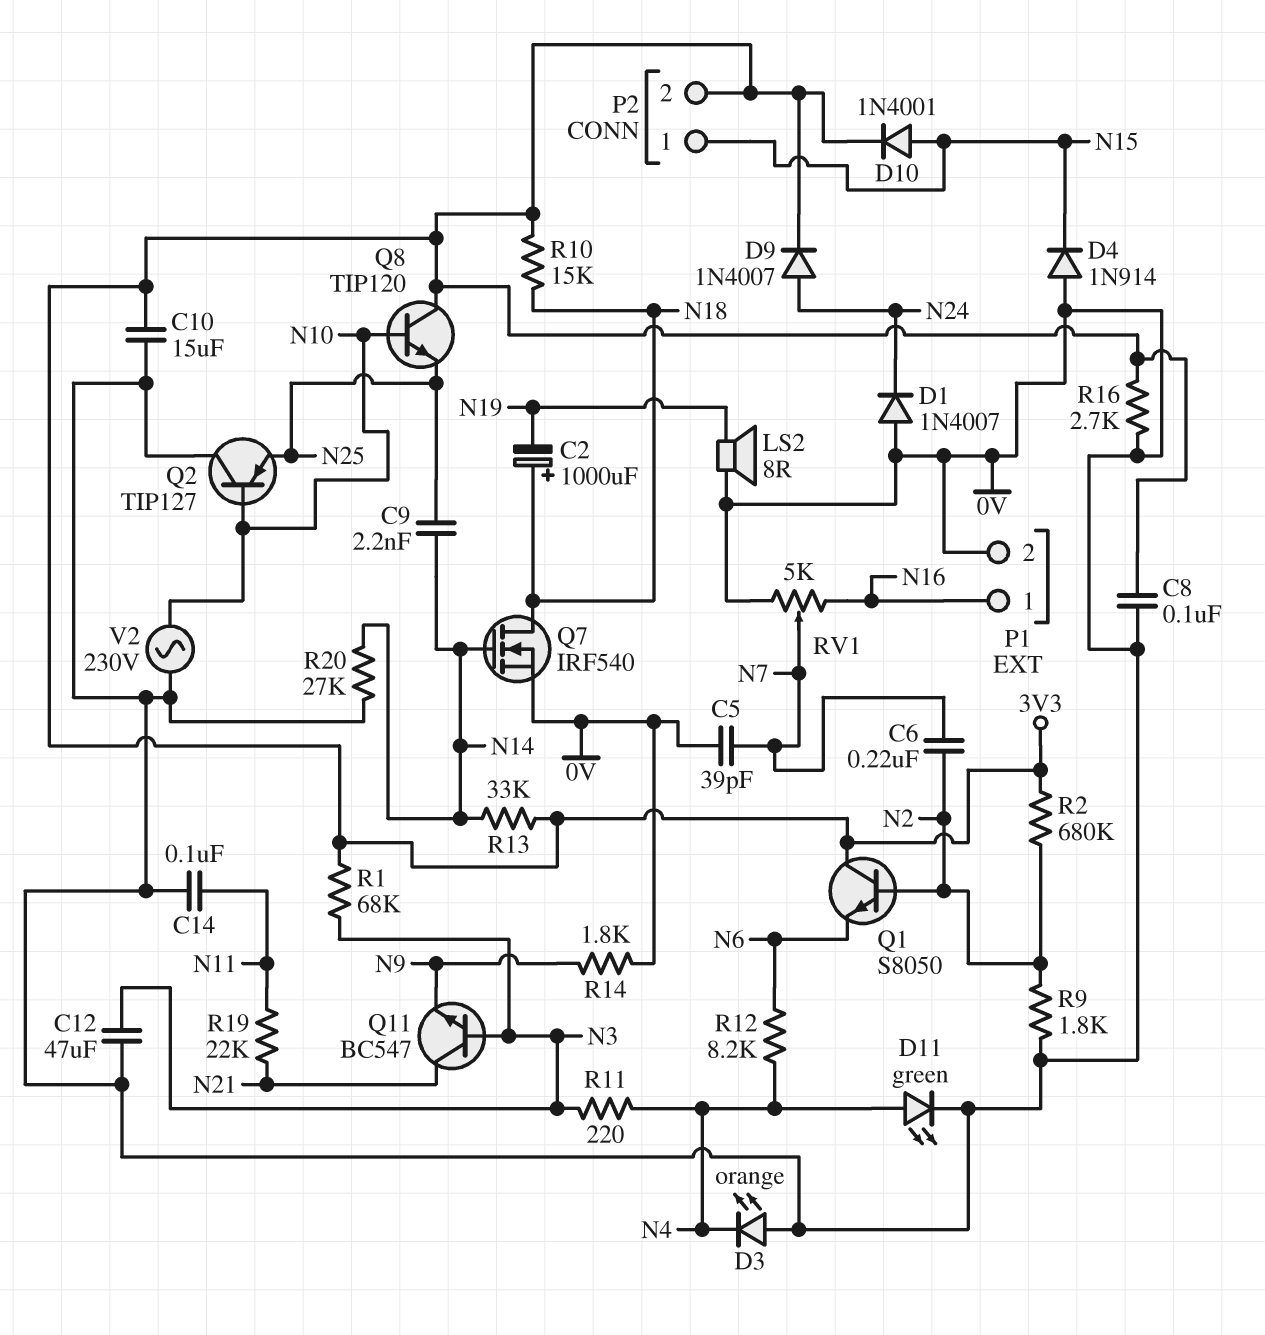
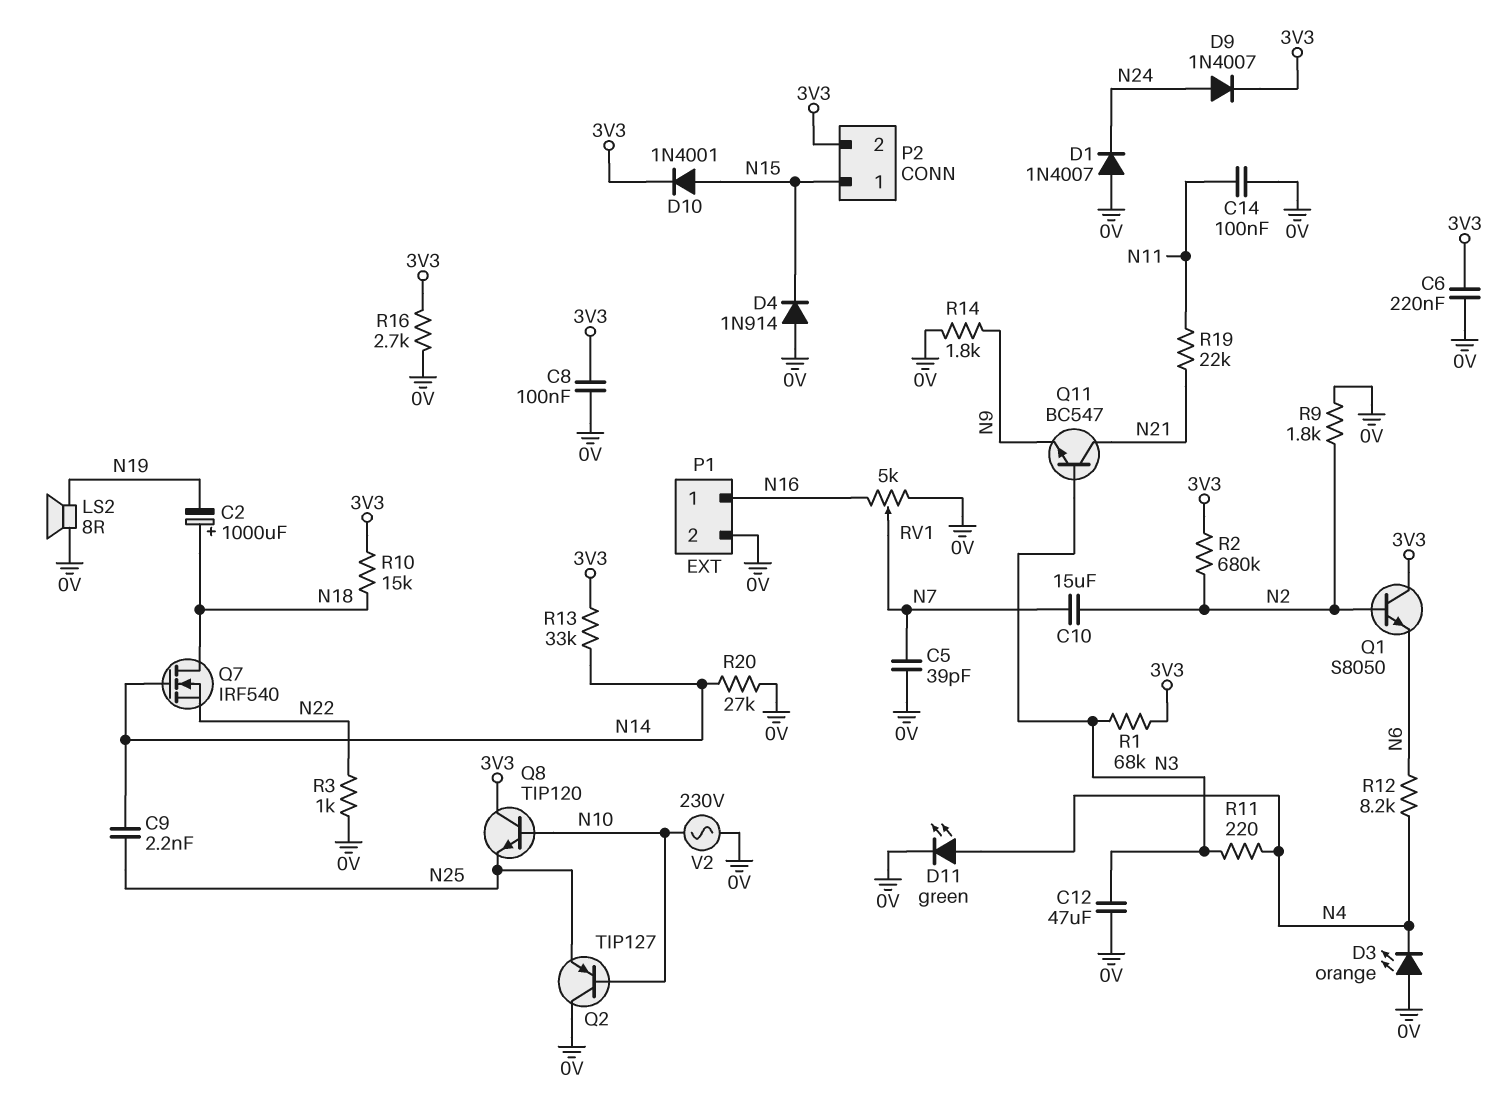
C6: 220nF (N2, N7) -> 220nF (0V, 3V3)
C10: 15uF (0V, 3V3) -> 15uF (N2, N7)
Q7: NMOS IRF540 (G N14, D N18, S 0V) -> NMOS IRF540 (G N14, D N18, S N22)
R3: none -> 1k (0V, N22)

